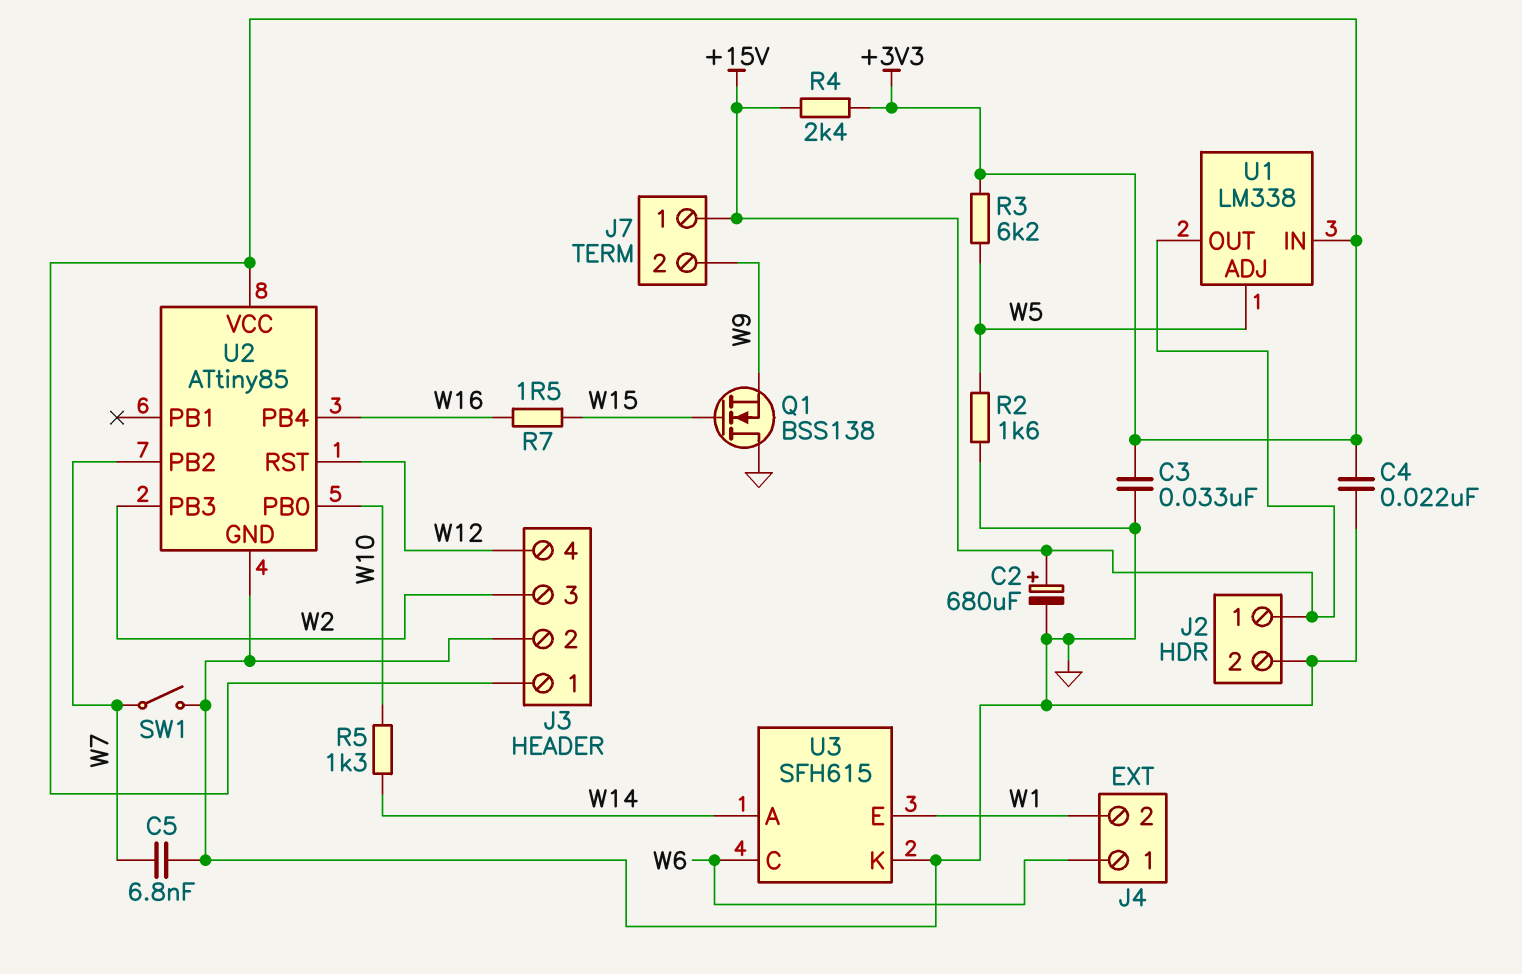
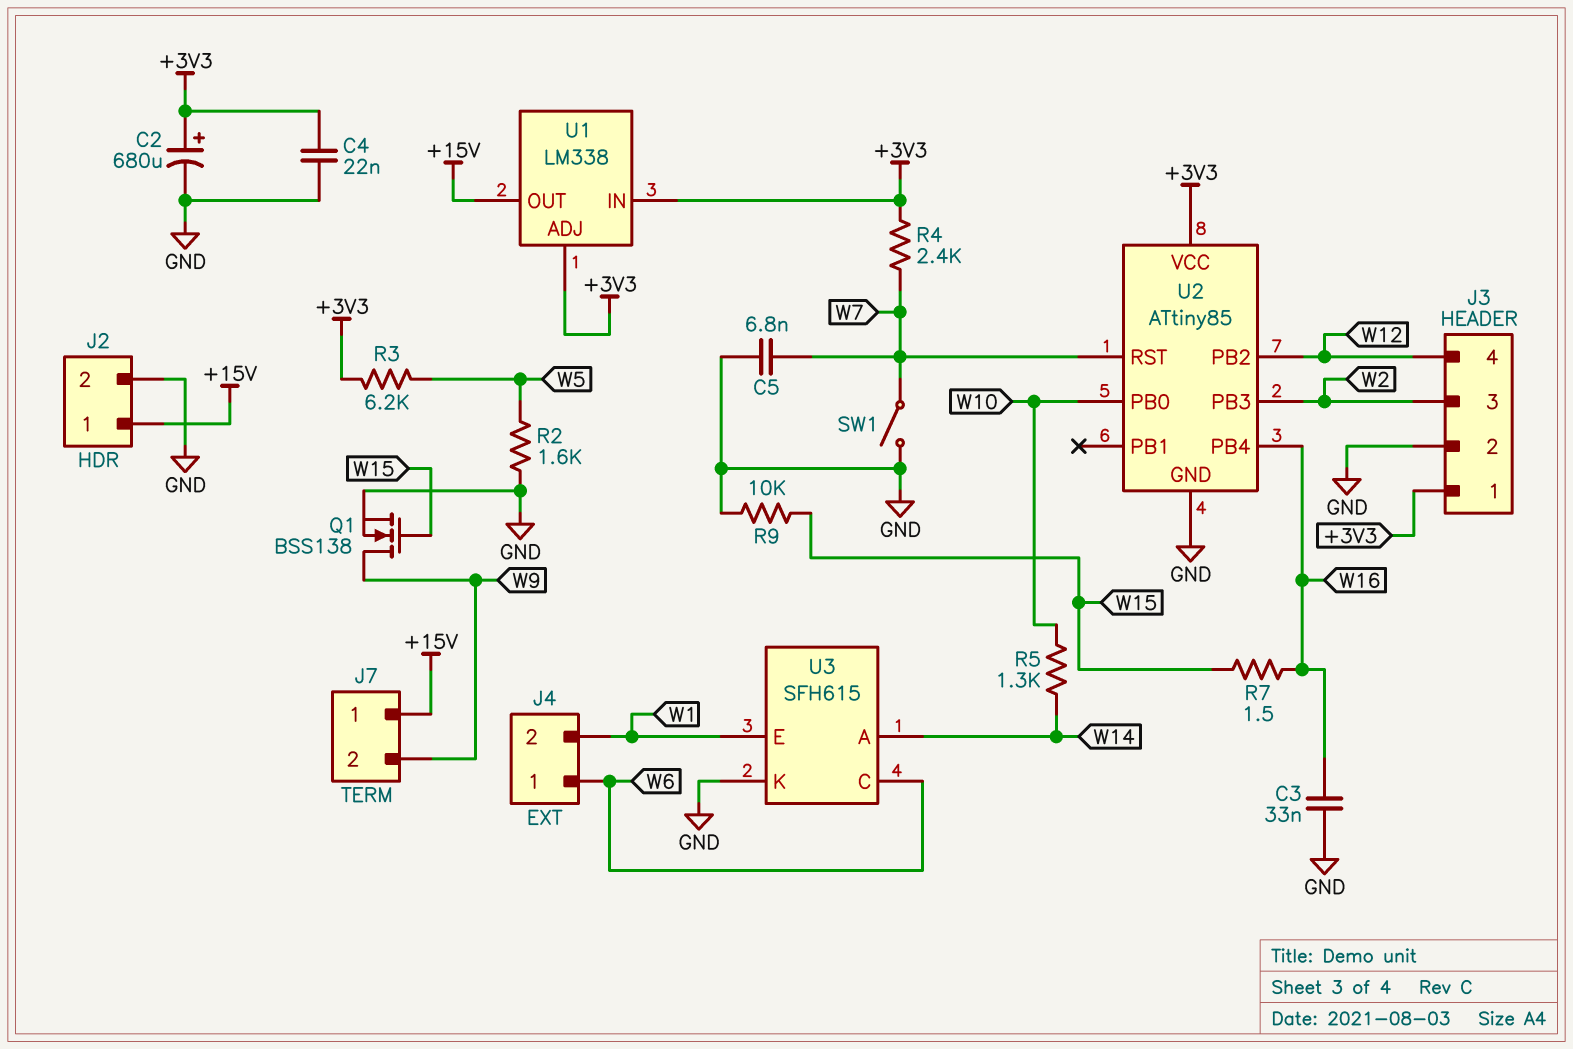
C2: 680uF (plus +15V, minus GND) -> 680uF (plus +3V3, minus GND)
C3: 33nF (+3V3, GND) -> 33nF (GND, W16)
Q1: NMOS BSS138 (G W15, D GND, S W9) -> NMOS BSS138 (G W15, D W9, S GND)
R4: 2.4k (+3V3, +15V) -> 2.4k (+3V3, W7)
R9: none -> 10k (GND, W15)
U1 pin ADJ: W5 -> +3V3
U2 pin PB2: W7 -> W12
U2 pin RST: W12 -> W7

